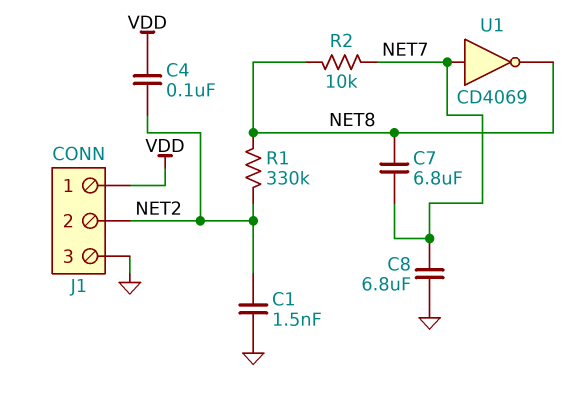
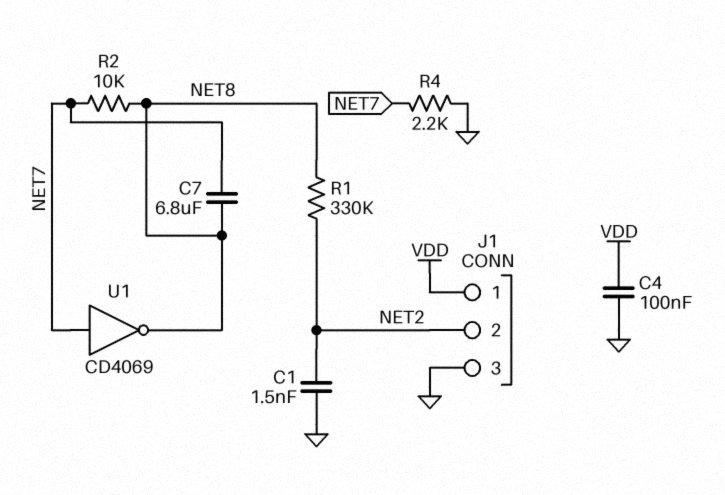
C4: 100nF (NET2, VDD) -> 100nF (GND, VDD)
C8: 6.8uF (GND, NET7) -> none
R4: none -> 2.2k (GND, NET7)

